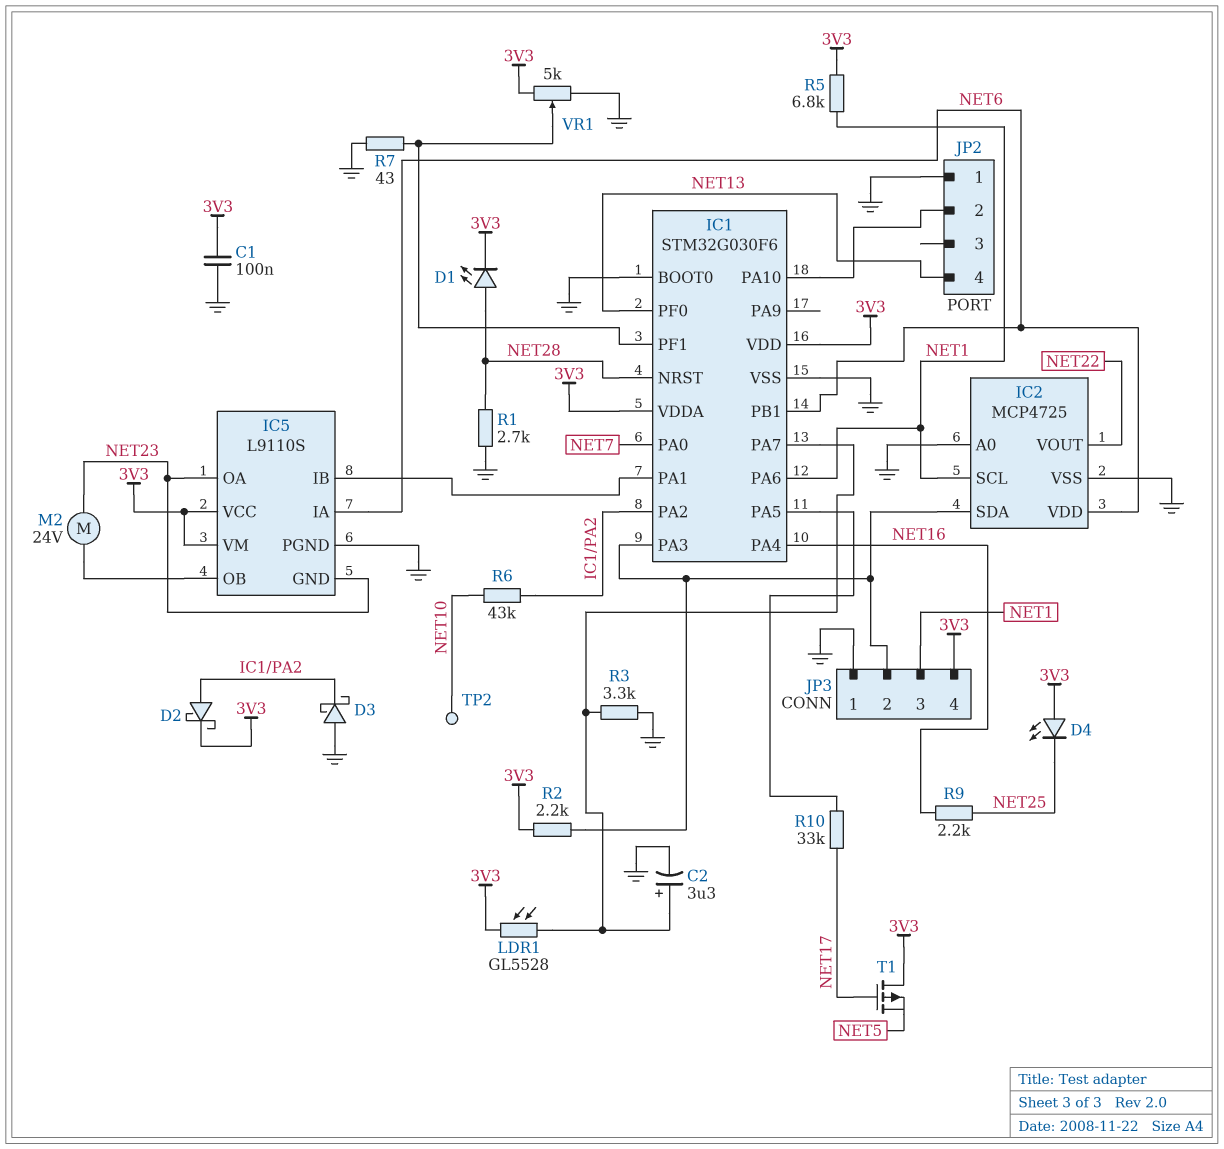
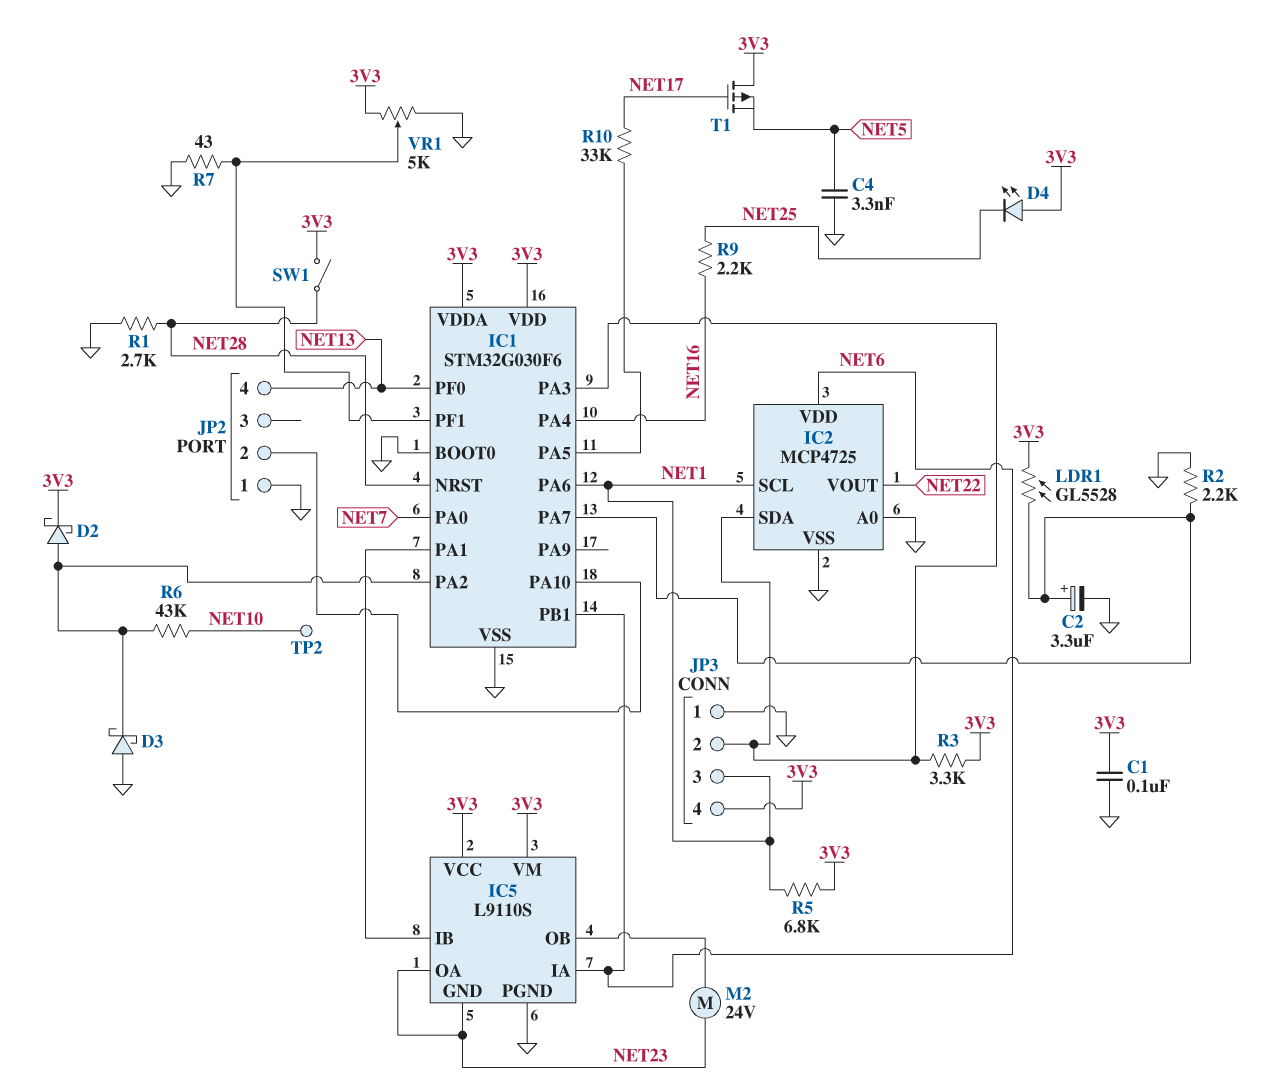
C4: none -> 3.3nF (GND, NET5)
D1: LED (A NET28, K 3V3) -> none
R2: 2.2k (3V3, IC1/PA3) -> 2.2k (GND, IC1/PA7)
R3: 3.3k (GND, IC1/PA7) -> 3.3k (3V3, IC1/PA3)
SW1: none -> switch (3V3, NET28)

